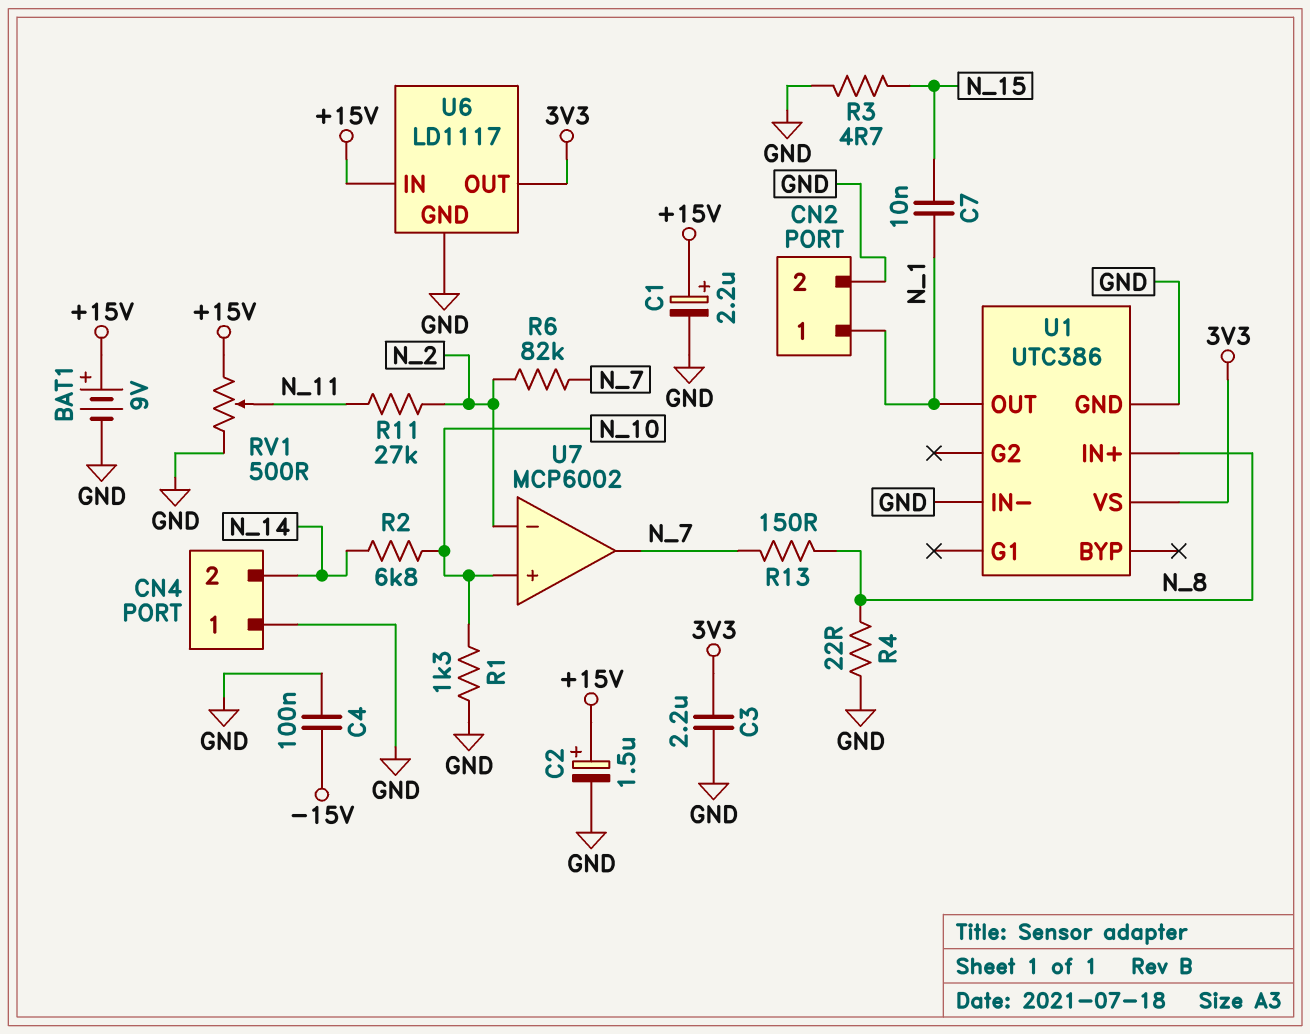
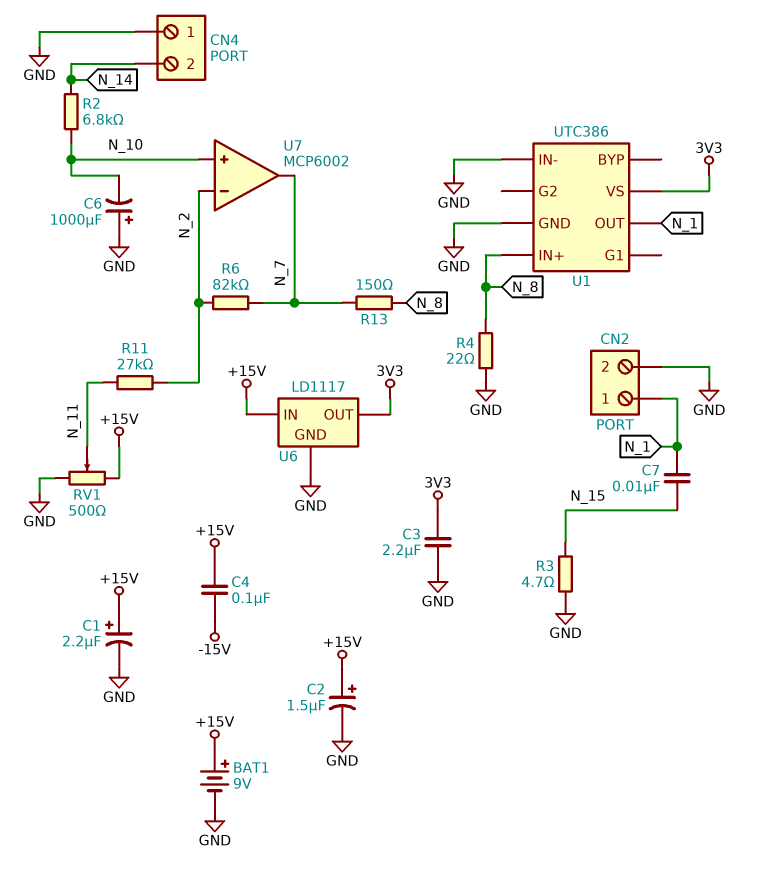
C4: 100nF (-15V, GND) -> 100nF (+15V, -15V)
C6: none -> 1000uF (plus GND, minus N_10)
R1: 1.3k (GND, N_10) -> none

